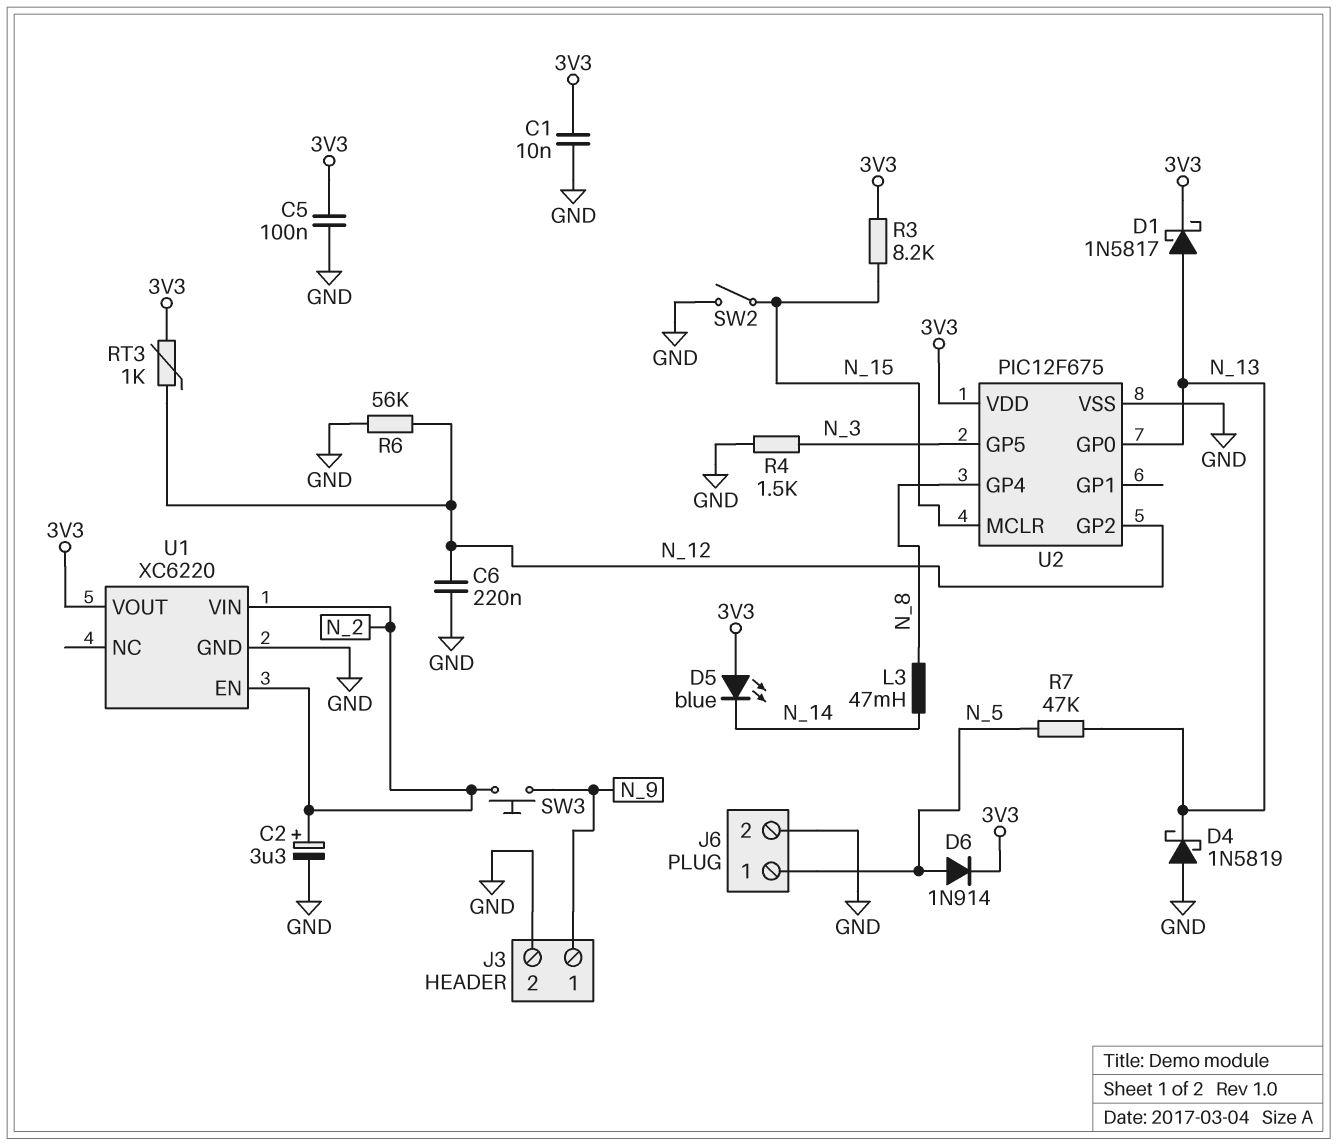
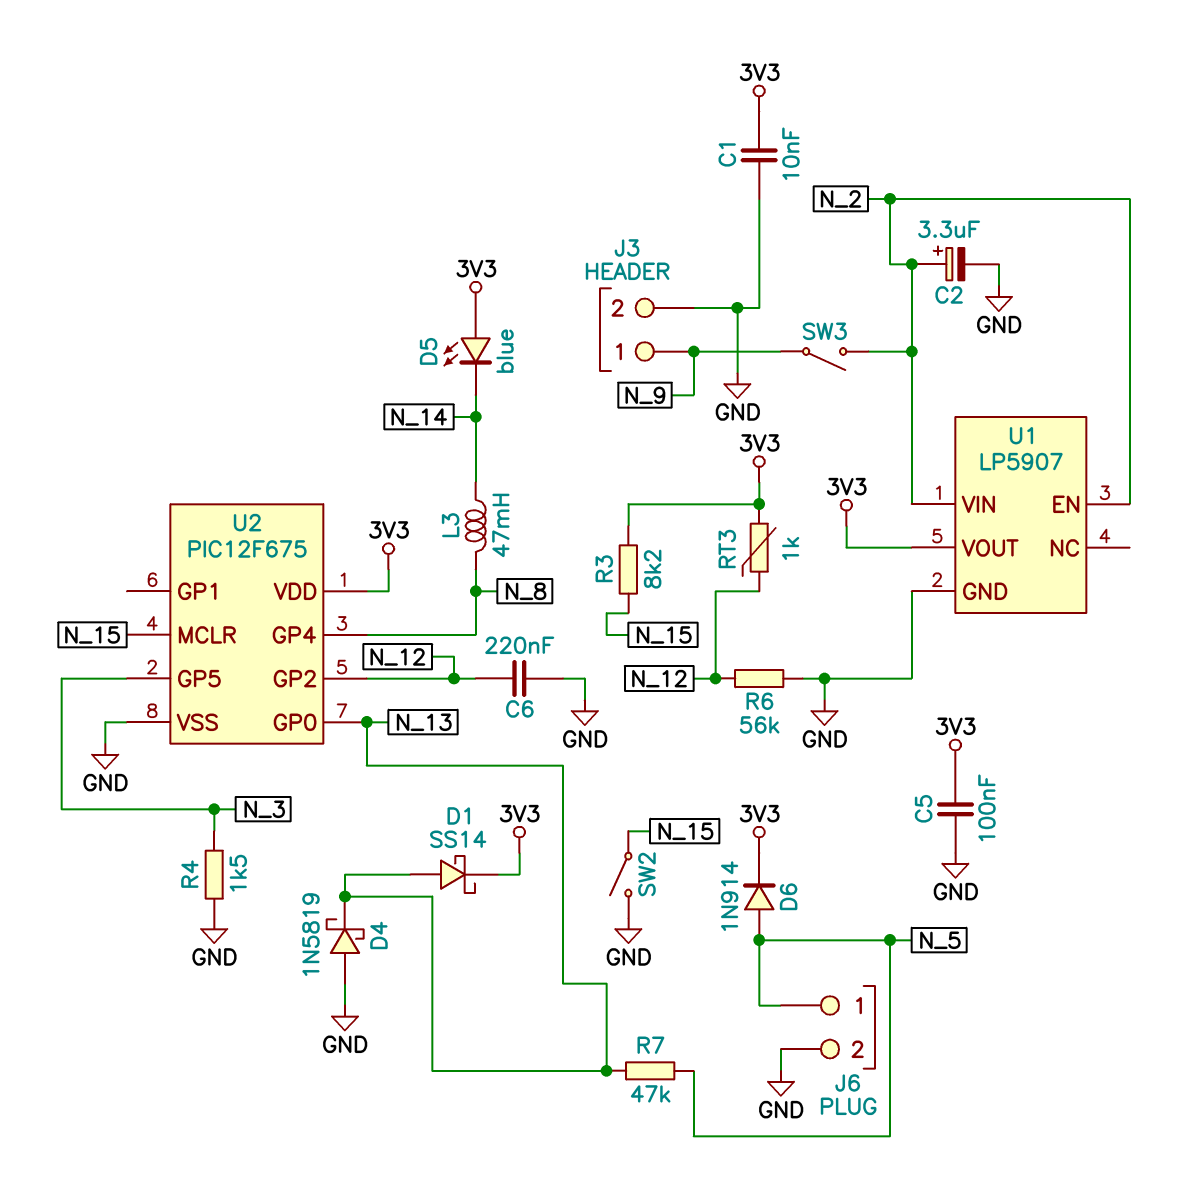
D1: schottky 1N5817 (A N_13, K 3V3) -> schottky SS14 (A N_13, K 3V3)
SW3: button (N_2, N_9) -> switch (N_2, N_9)
U1: XC6220 -> LP5907

